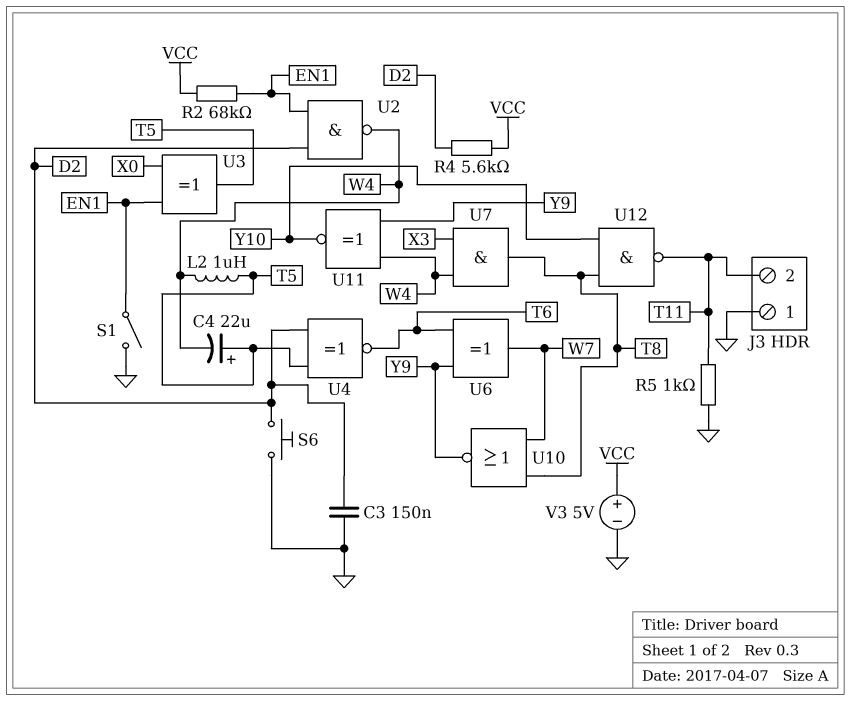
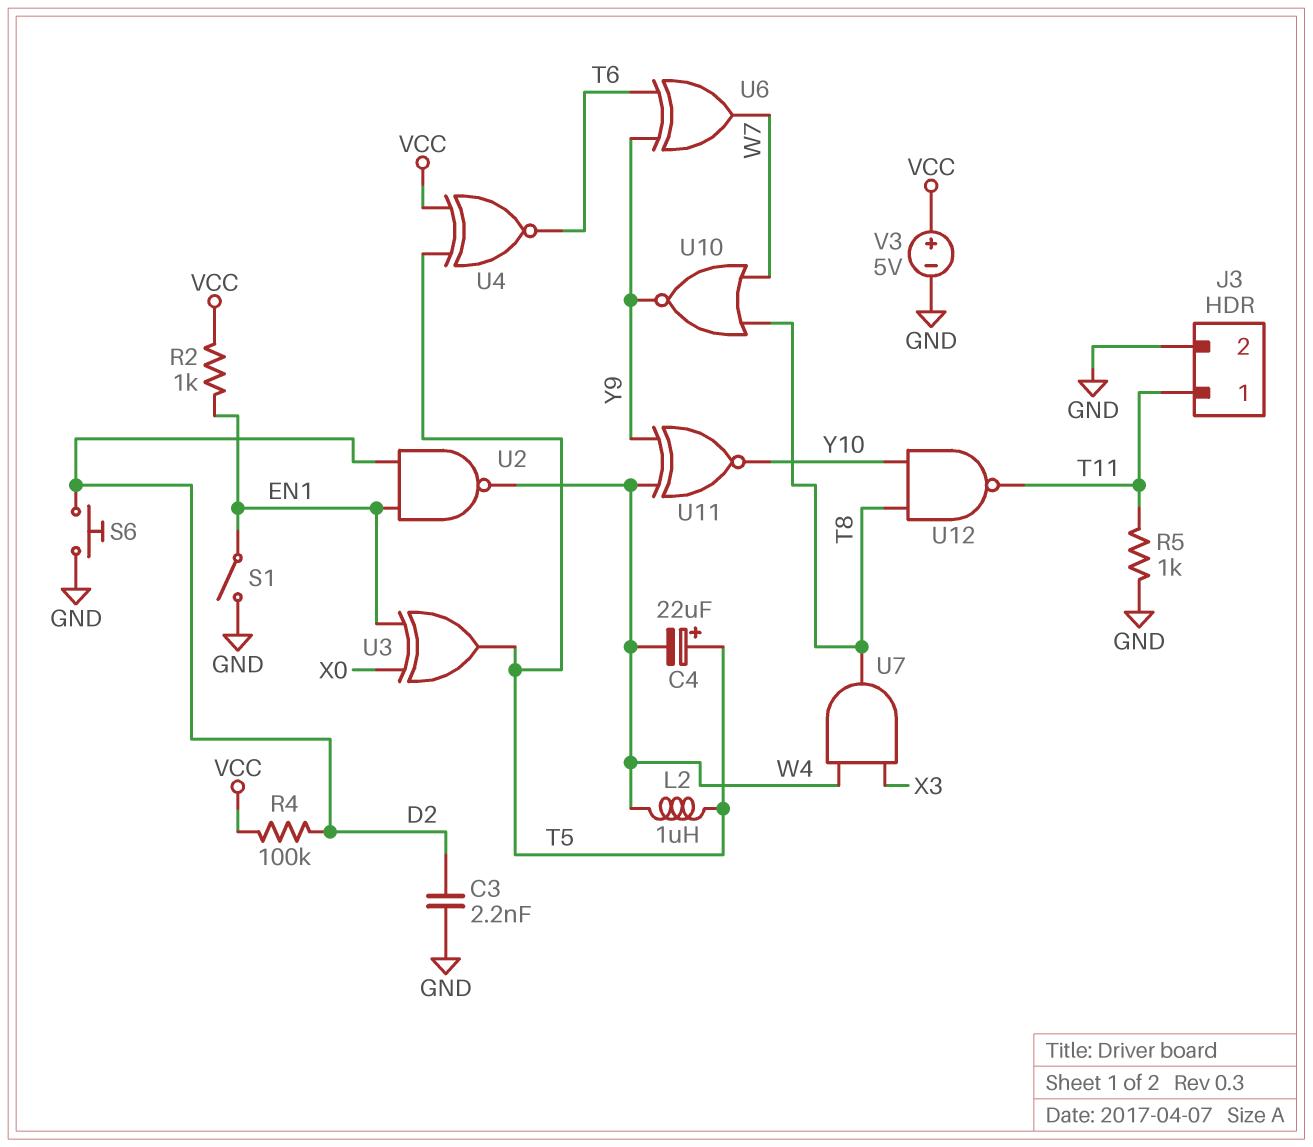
C3: 150nF (D2, GND) -> 2.2nF (D2, GND)
J3 pin 1: GND -> T11
J3 pin 2: T11 -> GND
R2: 68k (EN1, VCC) -> 1k (EN1, VCC)
R4: 5.6k (D2, VCC) -> 100k (D2, VCC)
U4: XNOR (in D2, in T5, out T6) -> XNOR (in T5, in VCC, out T6)

